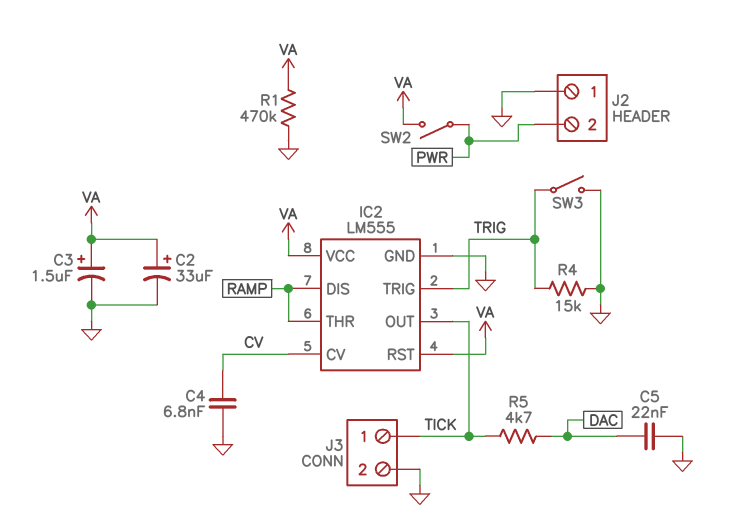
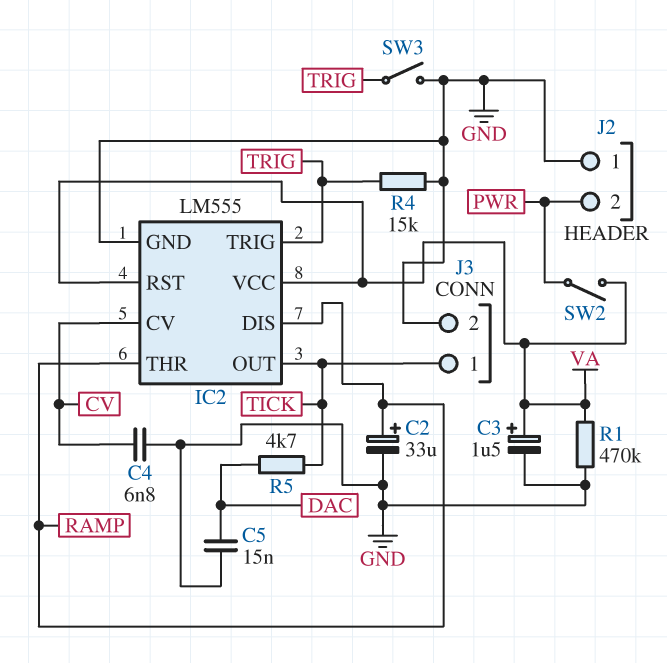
C2: 33uF (plus VA, minus GND) -> 33uF (plus RAMP, minus GND)
C5: 22nF (DAC, GND) -> 15nF (DAC, GND)

